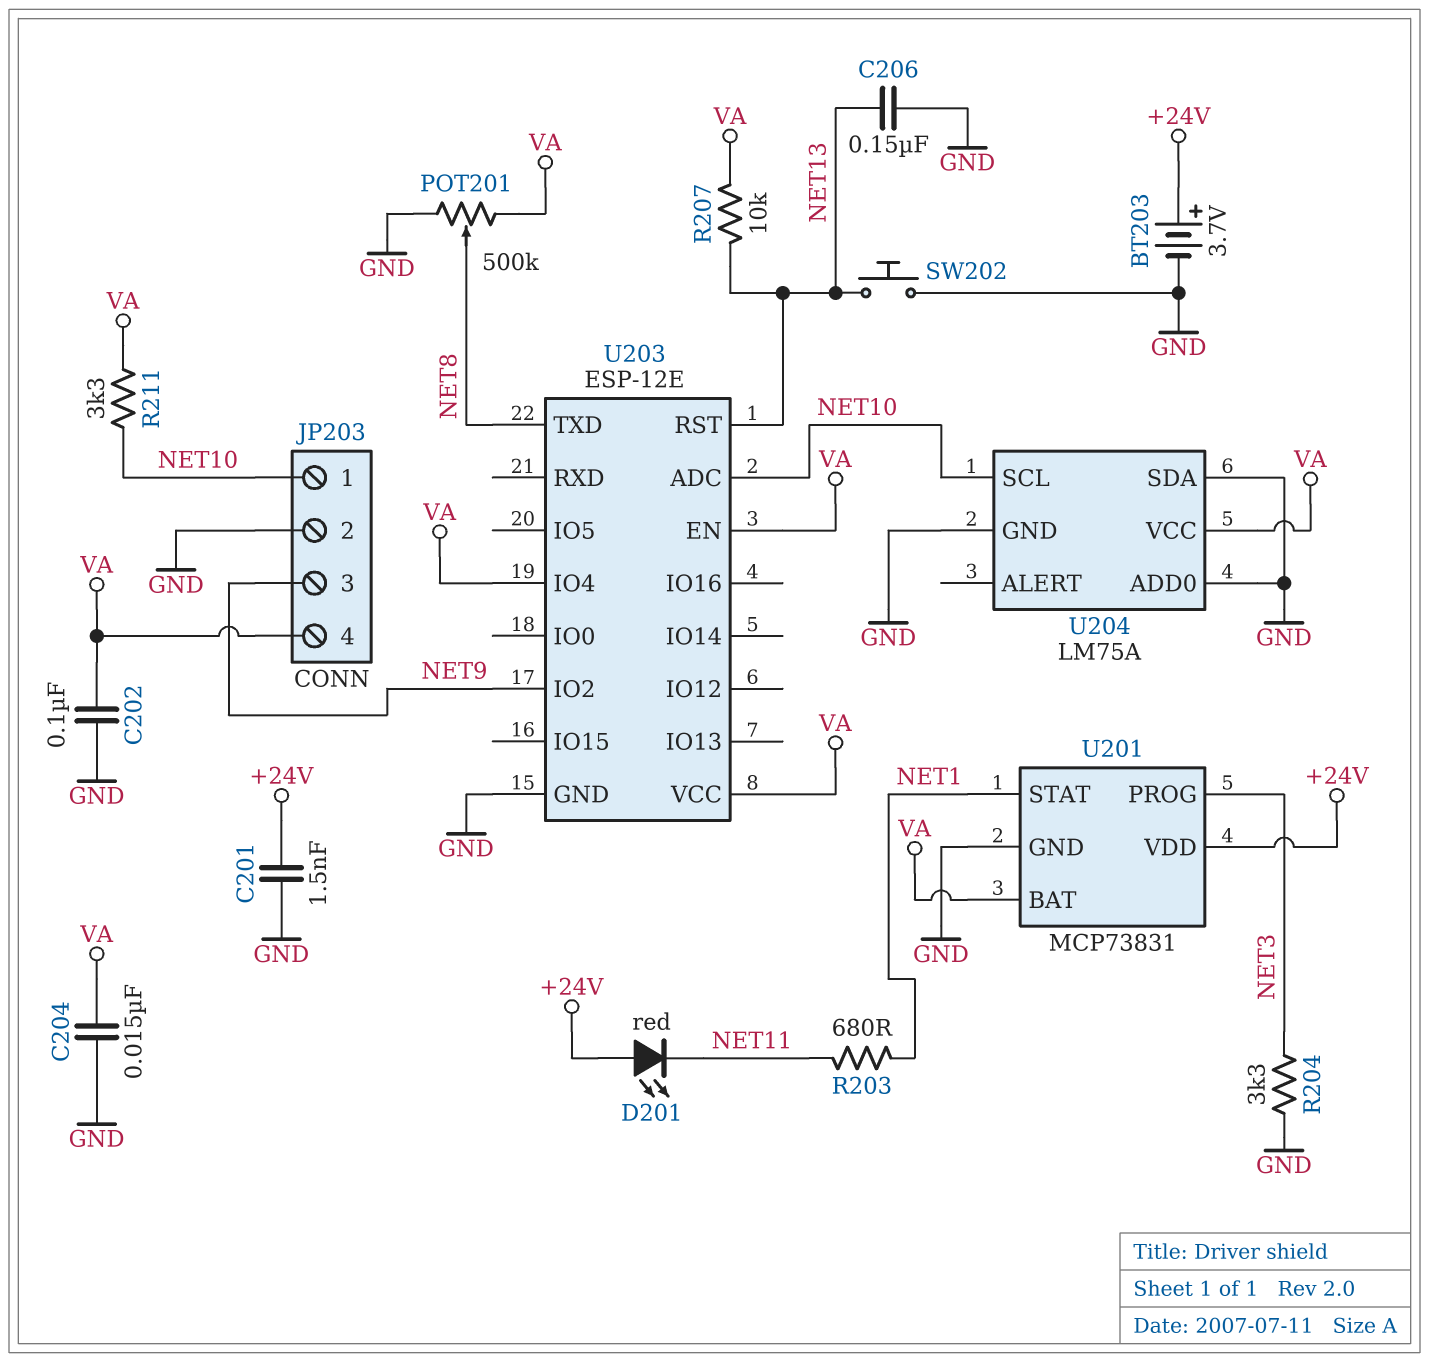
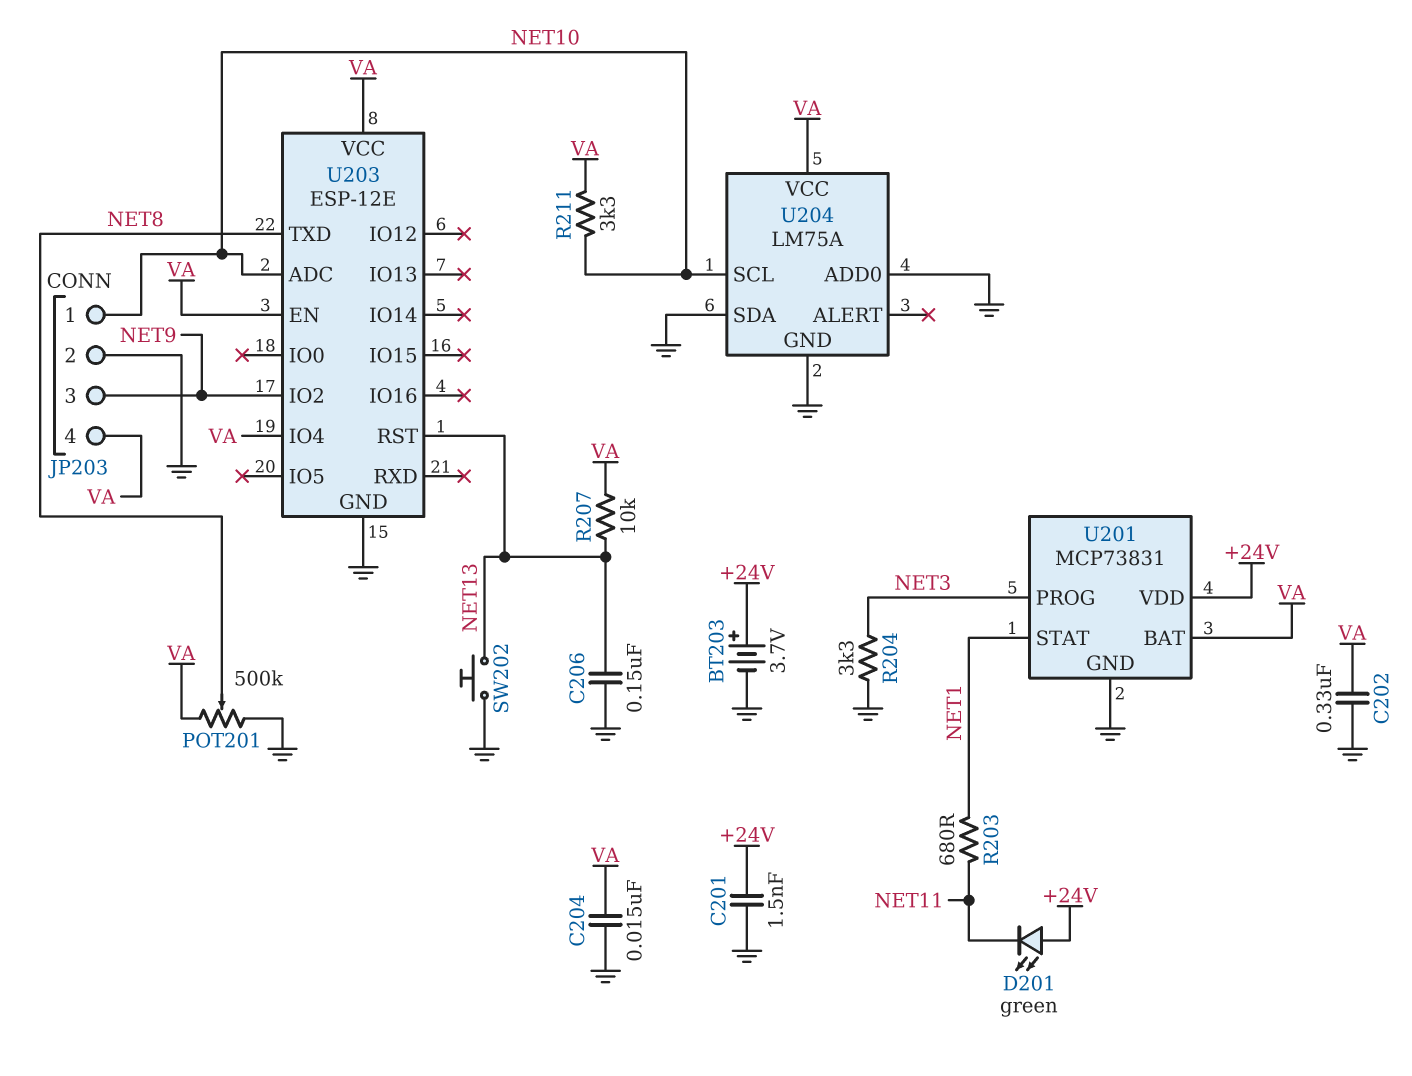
C202: 100nF (GND, VA) -> 330nF (GND, VA)
D201: LED red (A +24V, K NET11) -> LED green (A +24V, K NET11)

